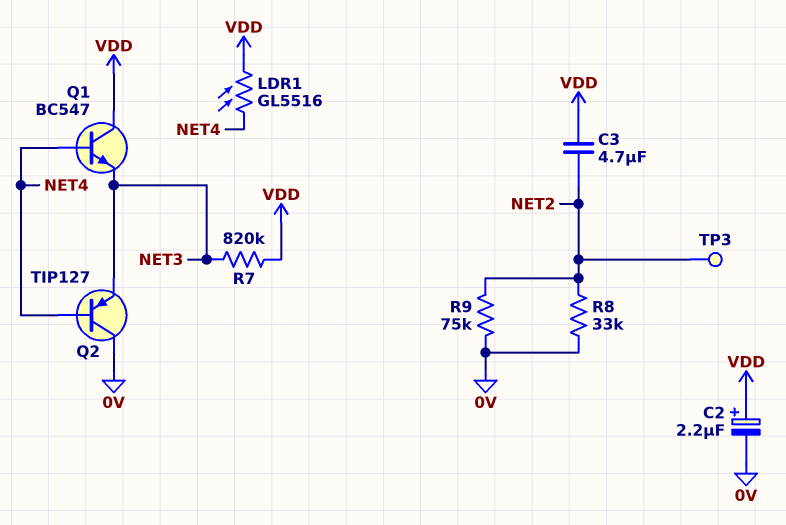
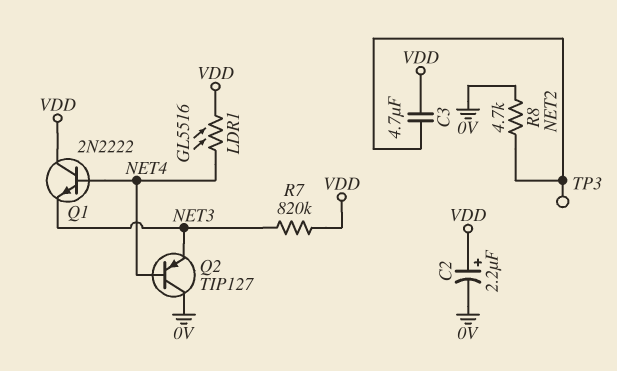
Q1: NPN BC547 (B NET4, C VDD, E NET3) -> NPN 2N2222 (B NET4, C VDD, E NET3)
R8: 33k (0V, NET2) -> 4.7k (0V, NET2)
R9: 75k (0V, NET2) -> none

